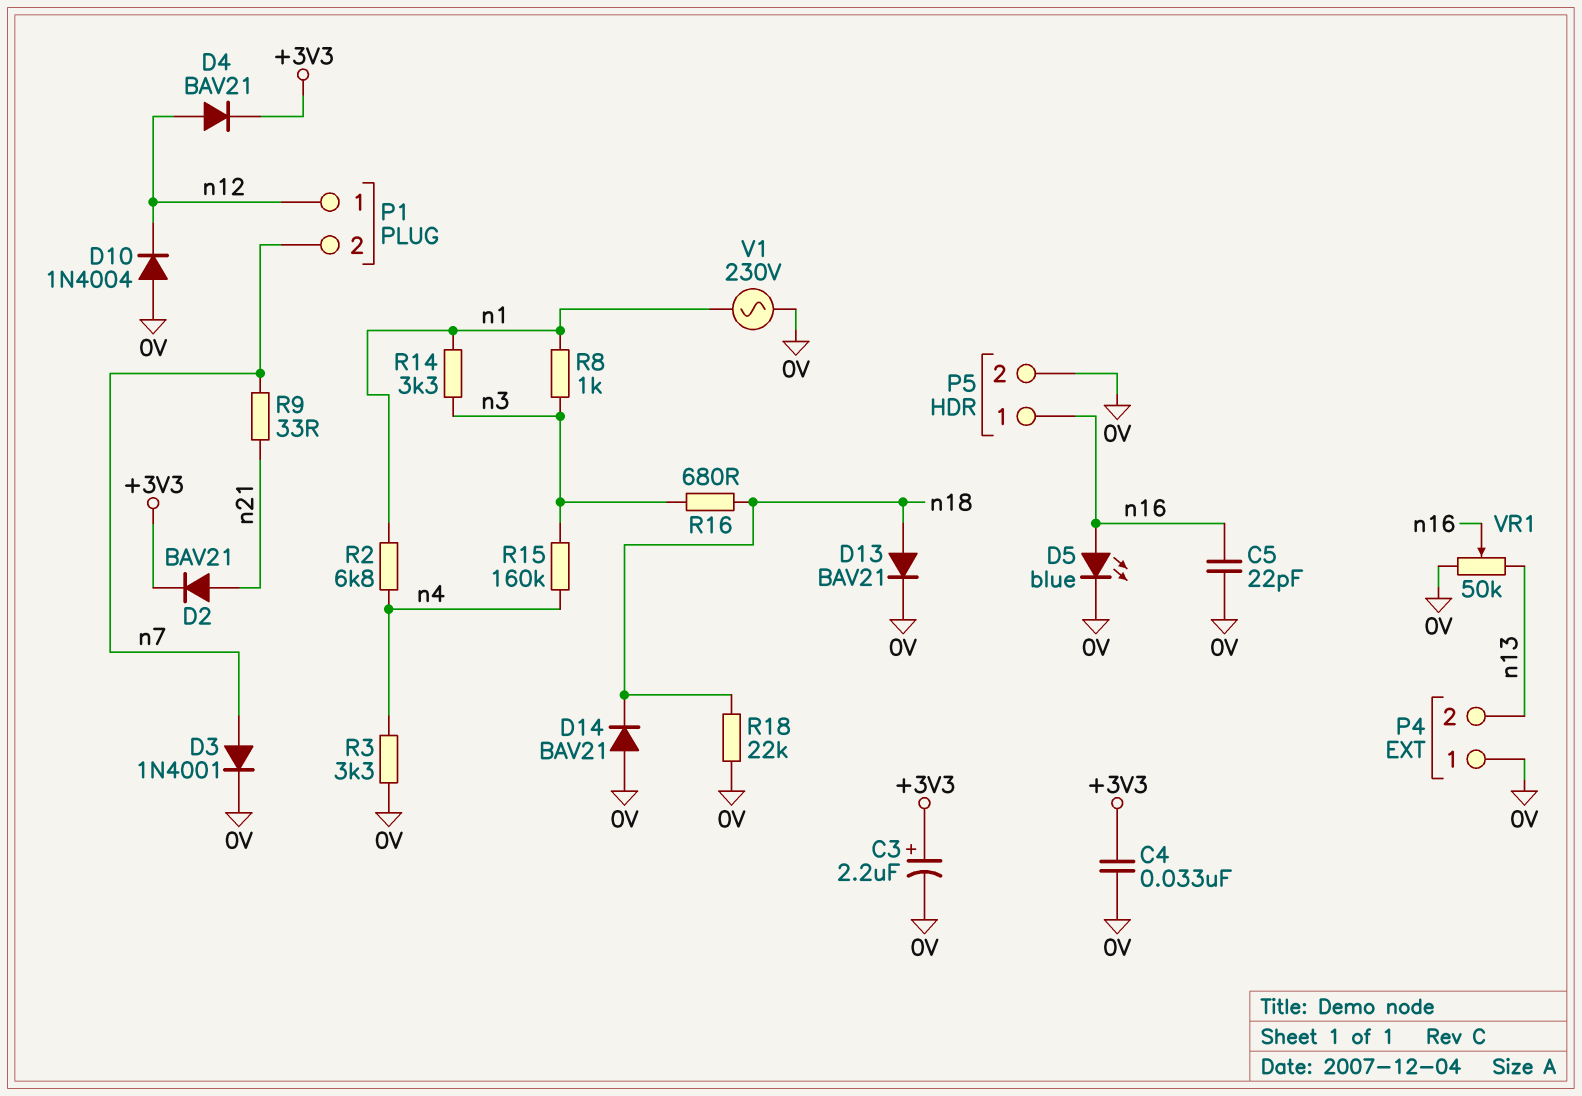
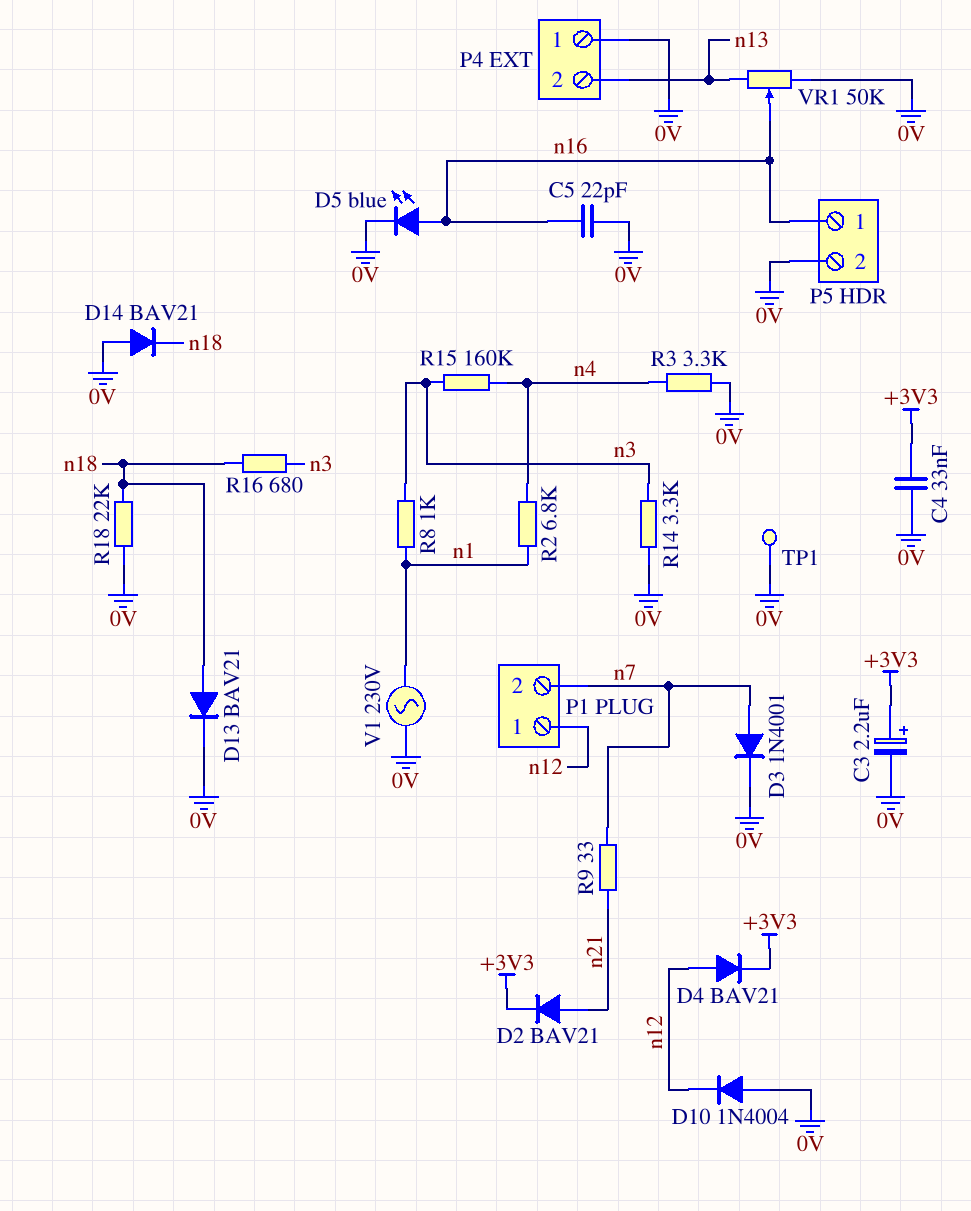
R14: 3.3k (n1, n3) -> 3.3k (0V, n3)
TP1: none -> test point (0V)

